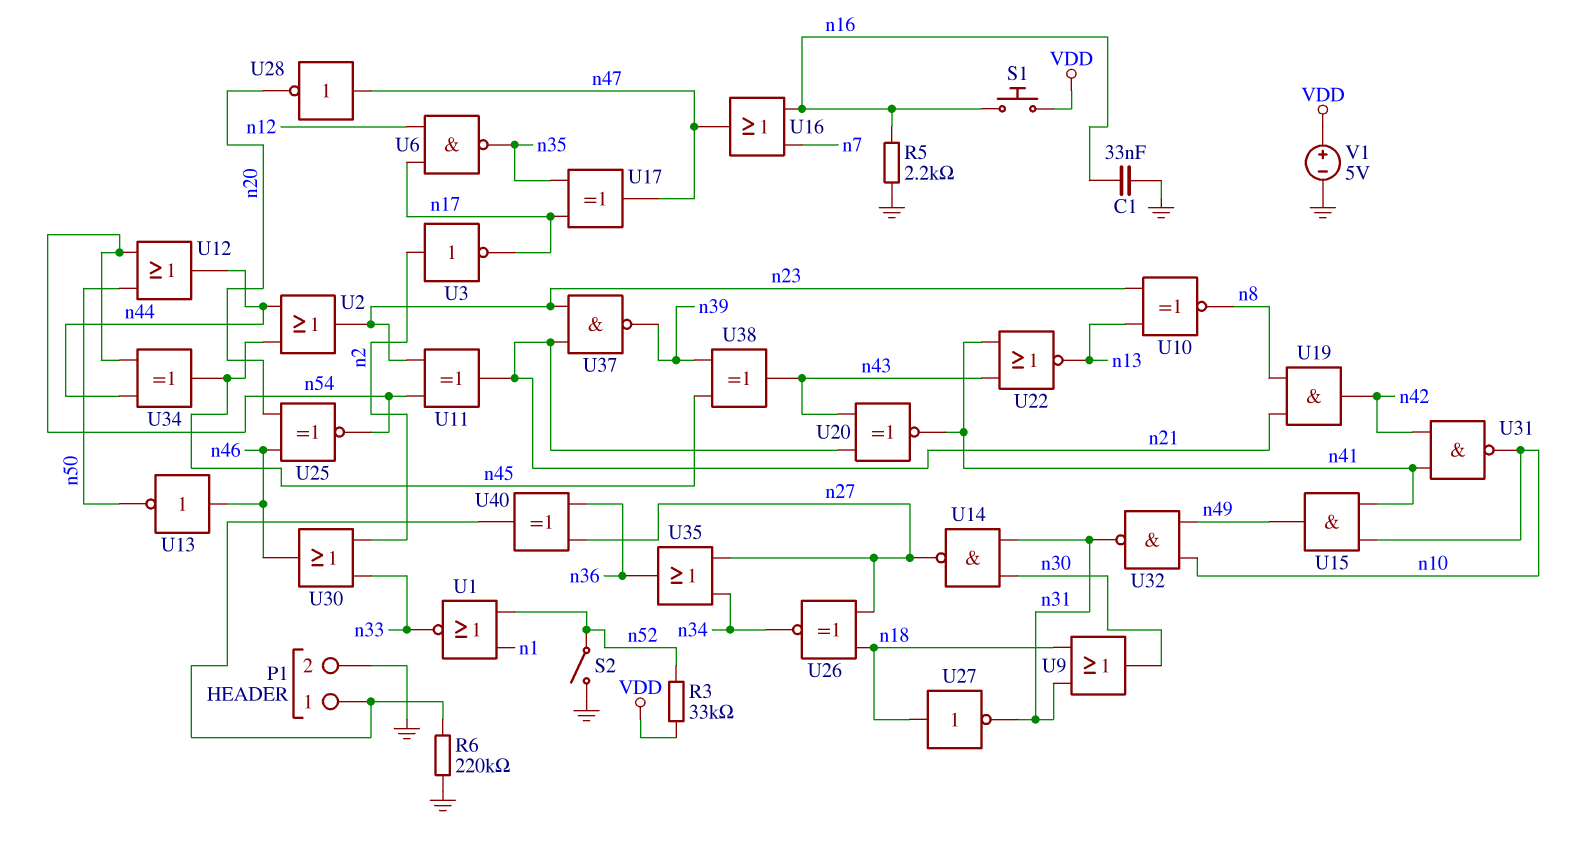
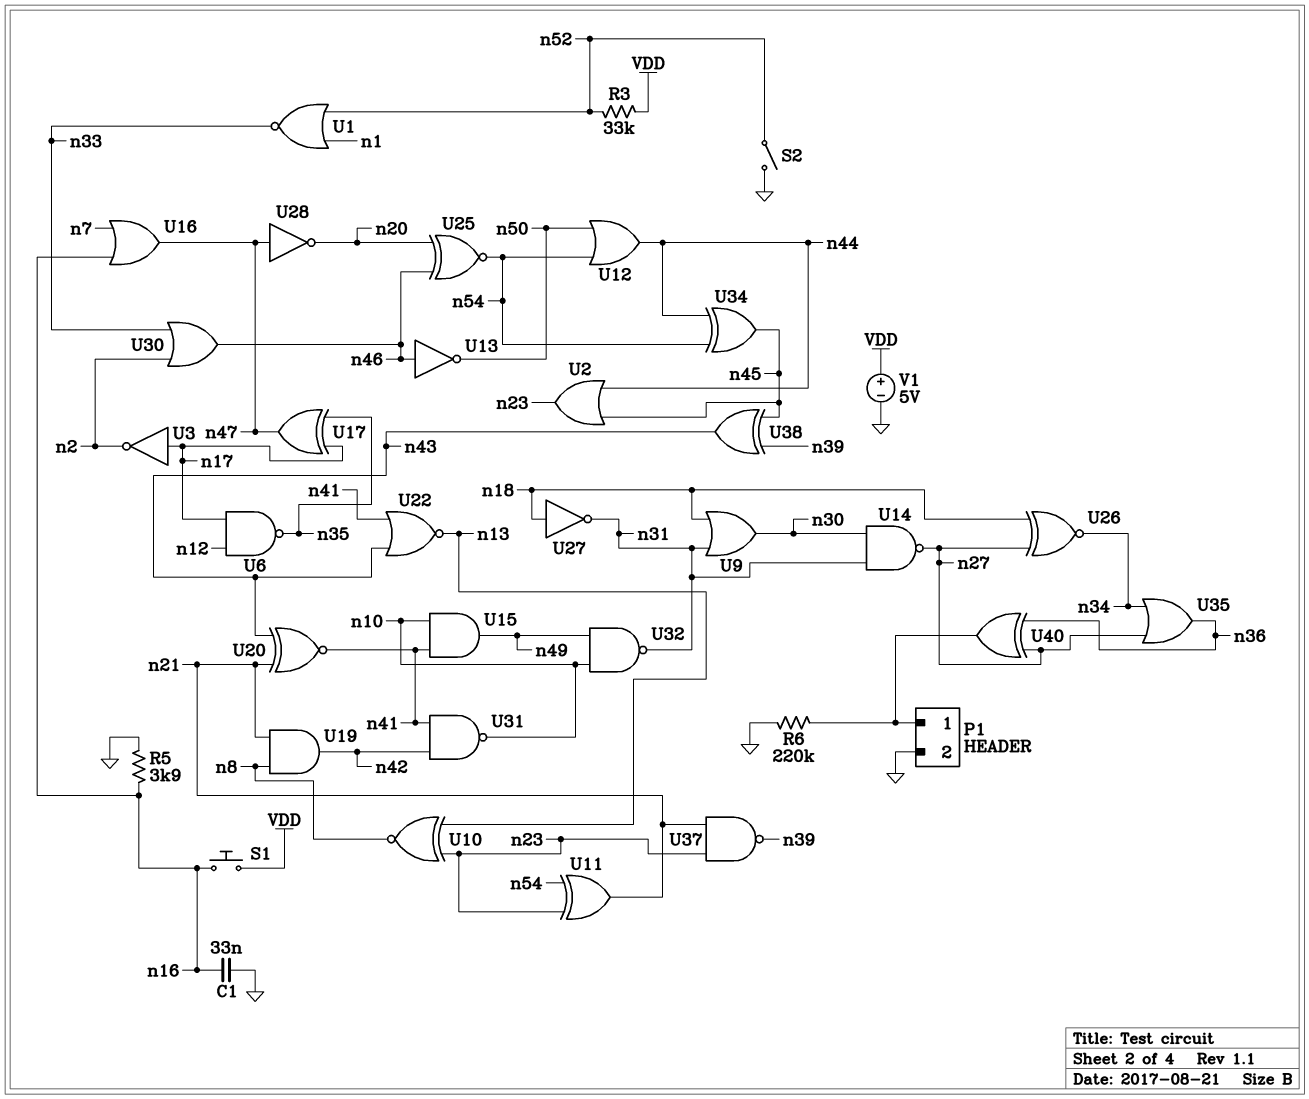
R5: 2.2k (GND, n16) -> 3.9k (GND, n16)
U3: NOT (in n2, out n17) -> NOT (in n17, out n2)

